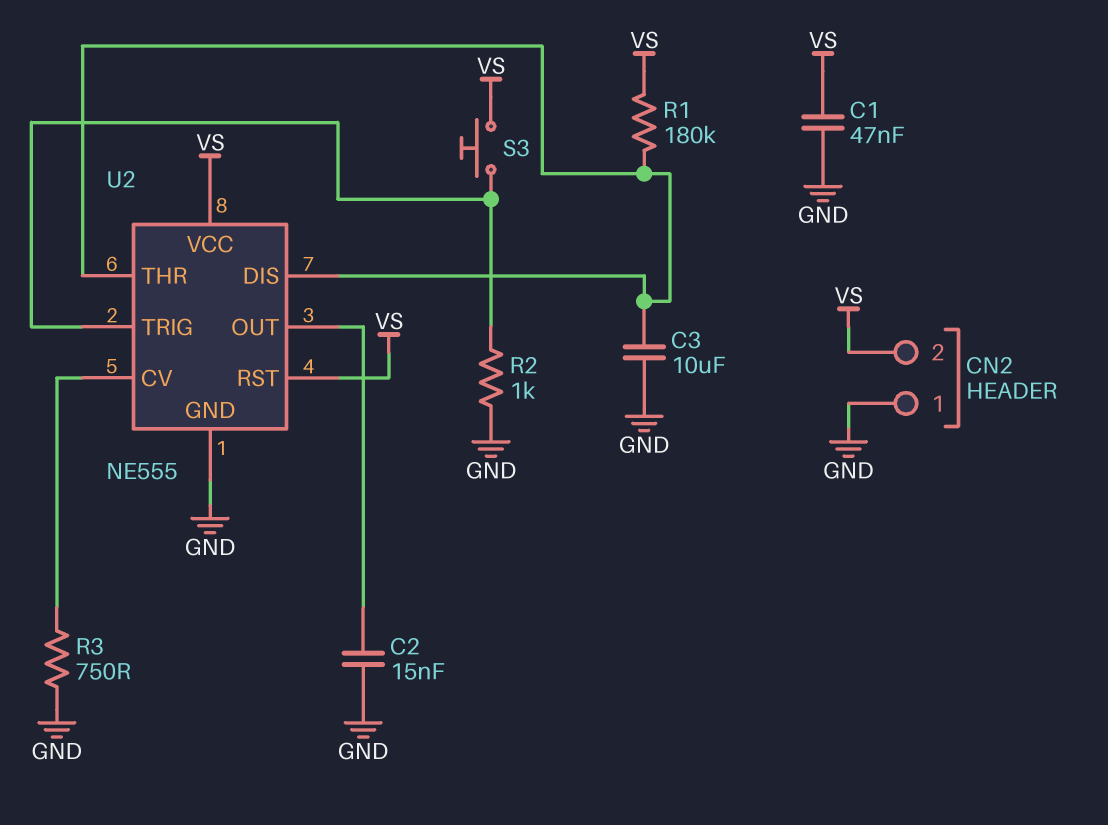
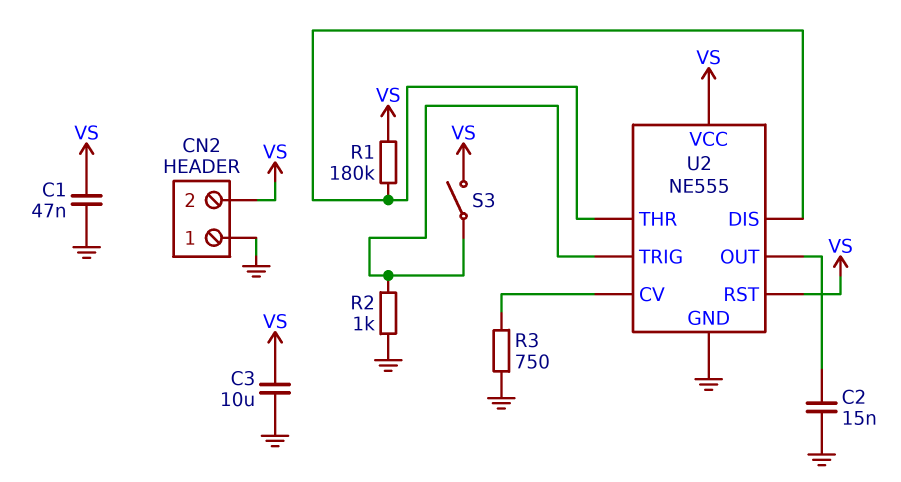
C3: 10uF (GND, U2/DIS) -> 10uF (GND, VS)
S3: button (U2/TRIG, VS) -> switch (U2/TRIG, VS)

